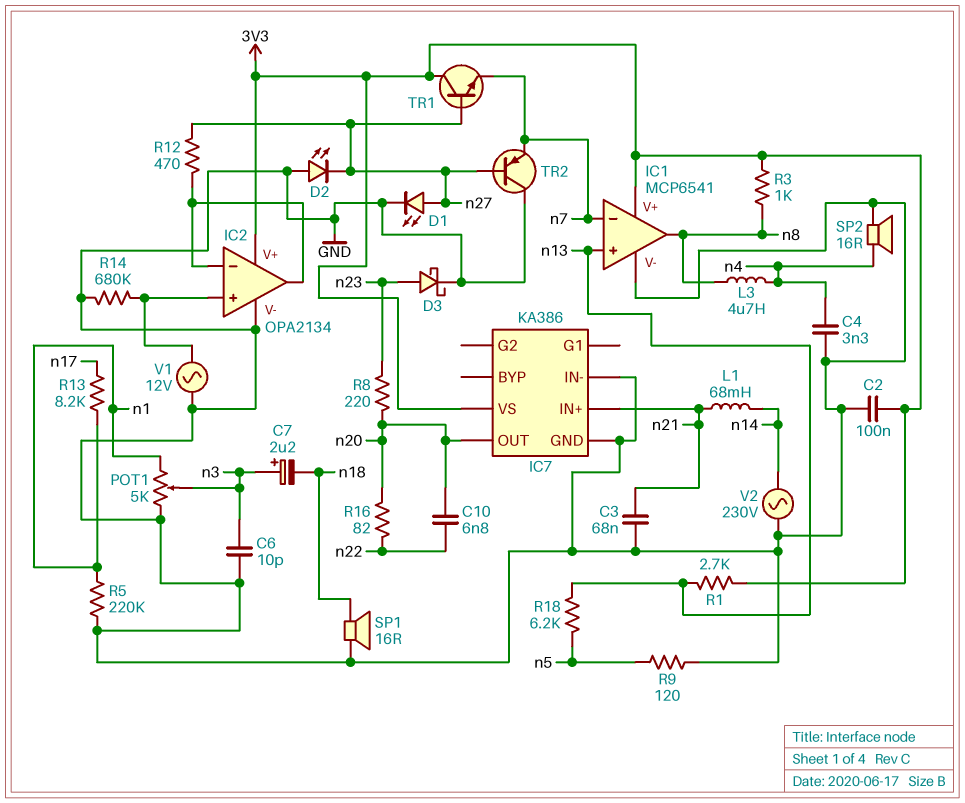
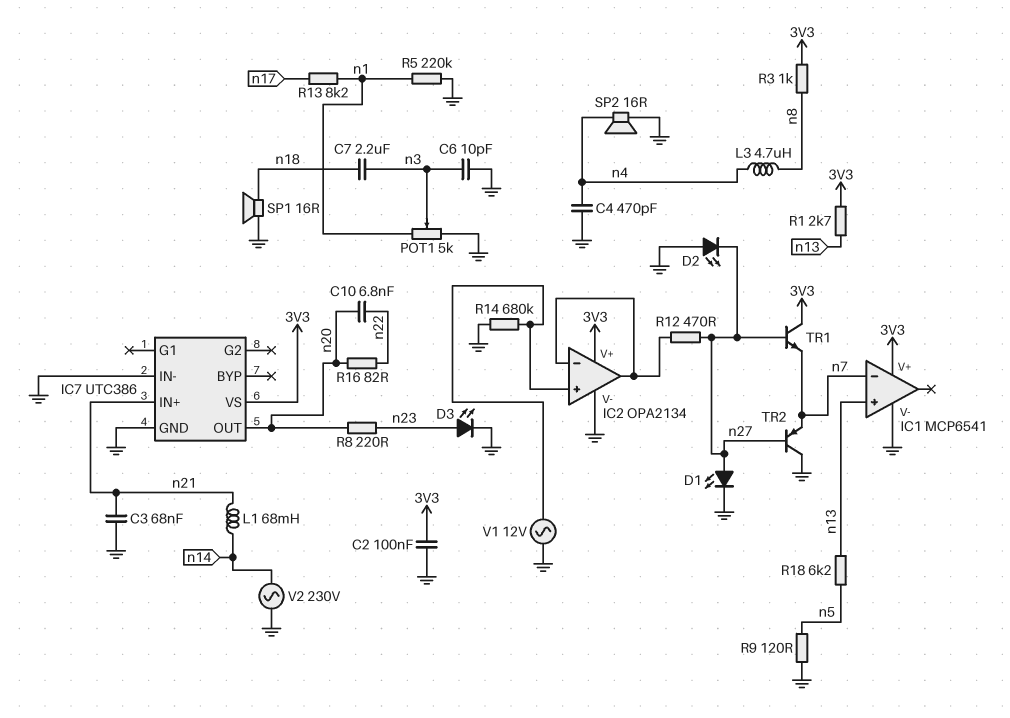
C4: 3.3nF (GND, n4) -> 470pF (GND, n4)
C7: 2.2uF (plus n3, minus n18) -> 2.2uF (n3, n18)
D3: schottky (A n23, K GND) -> LED (A n23, K GND)
IC1 pin out: n8 -> none
IC7: KA386 -> UTC386

